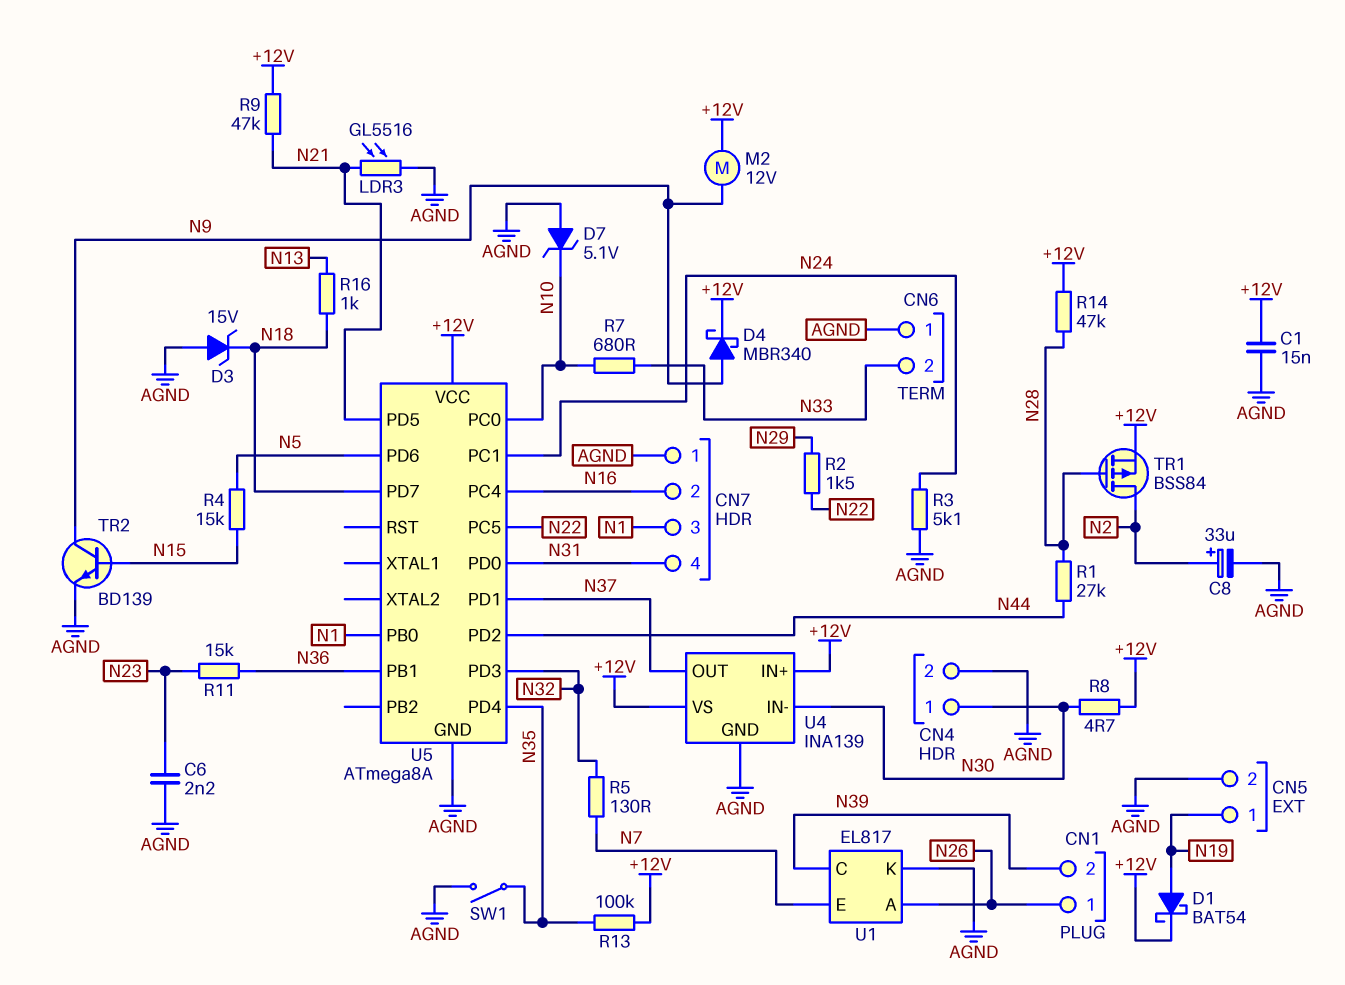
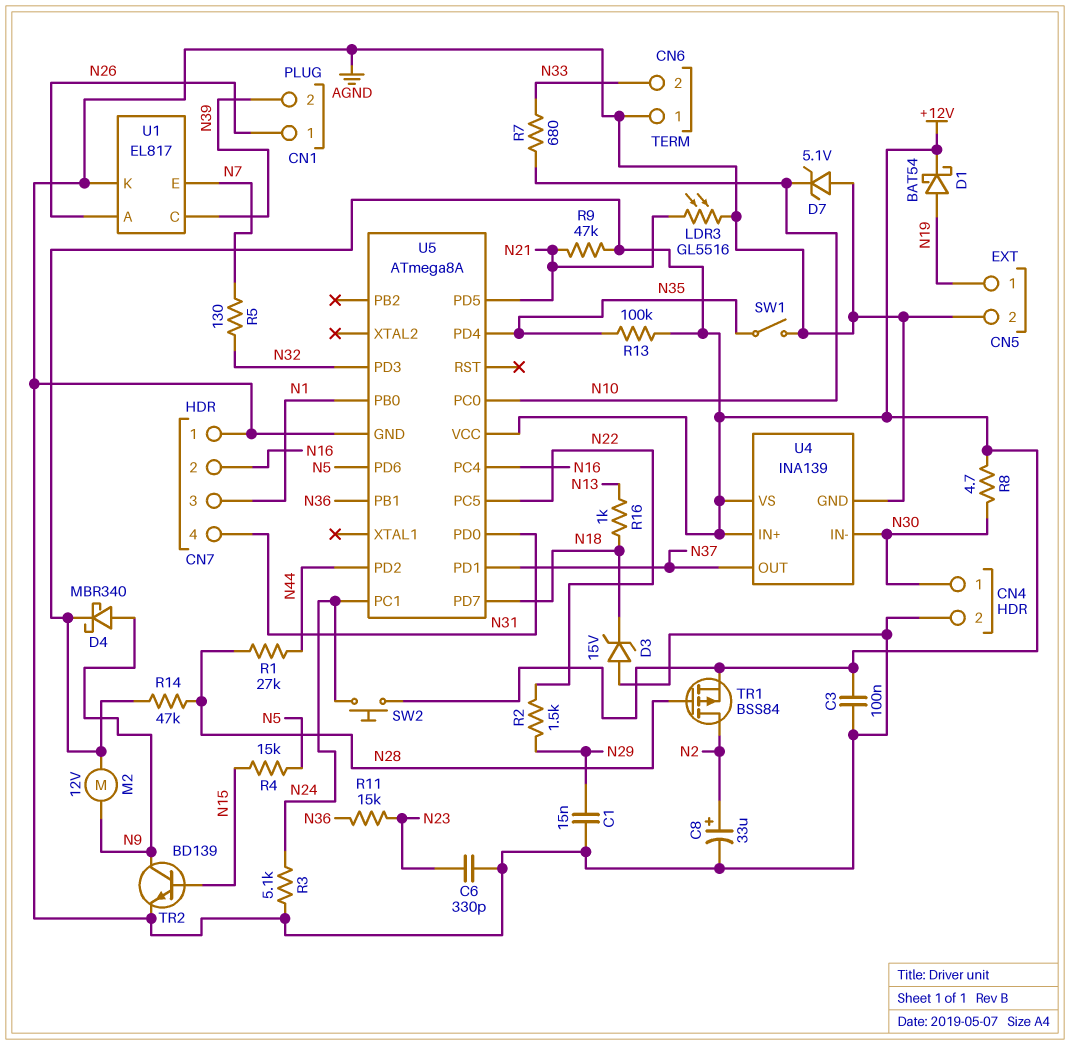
C1: 15nF (+12V, AGND) -> 15nF (AGND, N29)
C3: none -> 100nF (+12V, AGND)
C6: 2.2nF (AGND, N23) -> 330pF (AGND, N23)
SW2: none -> button (+12V, N24)

